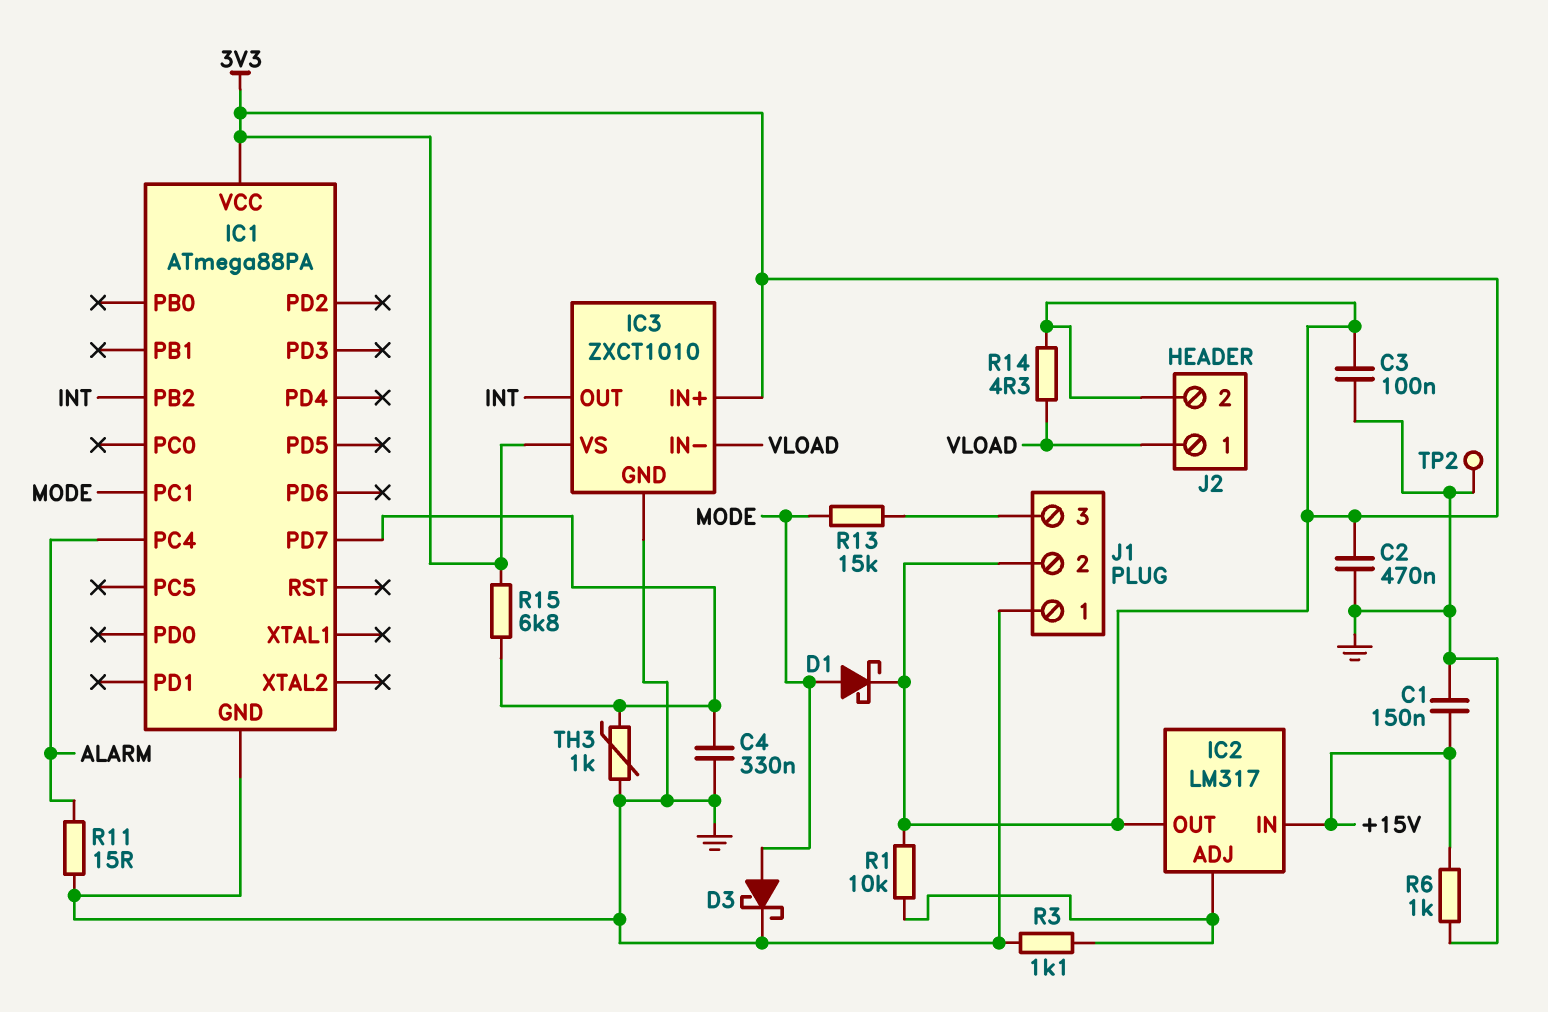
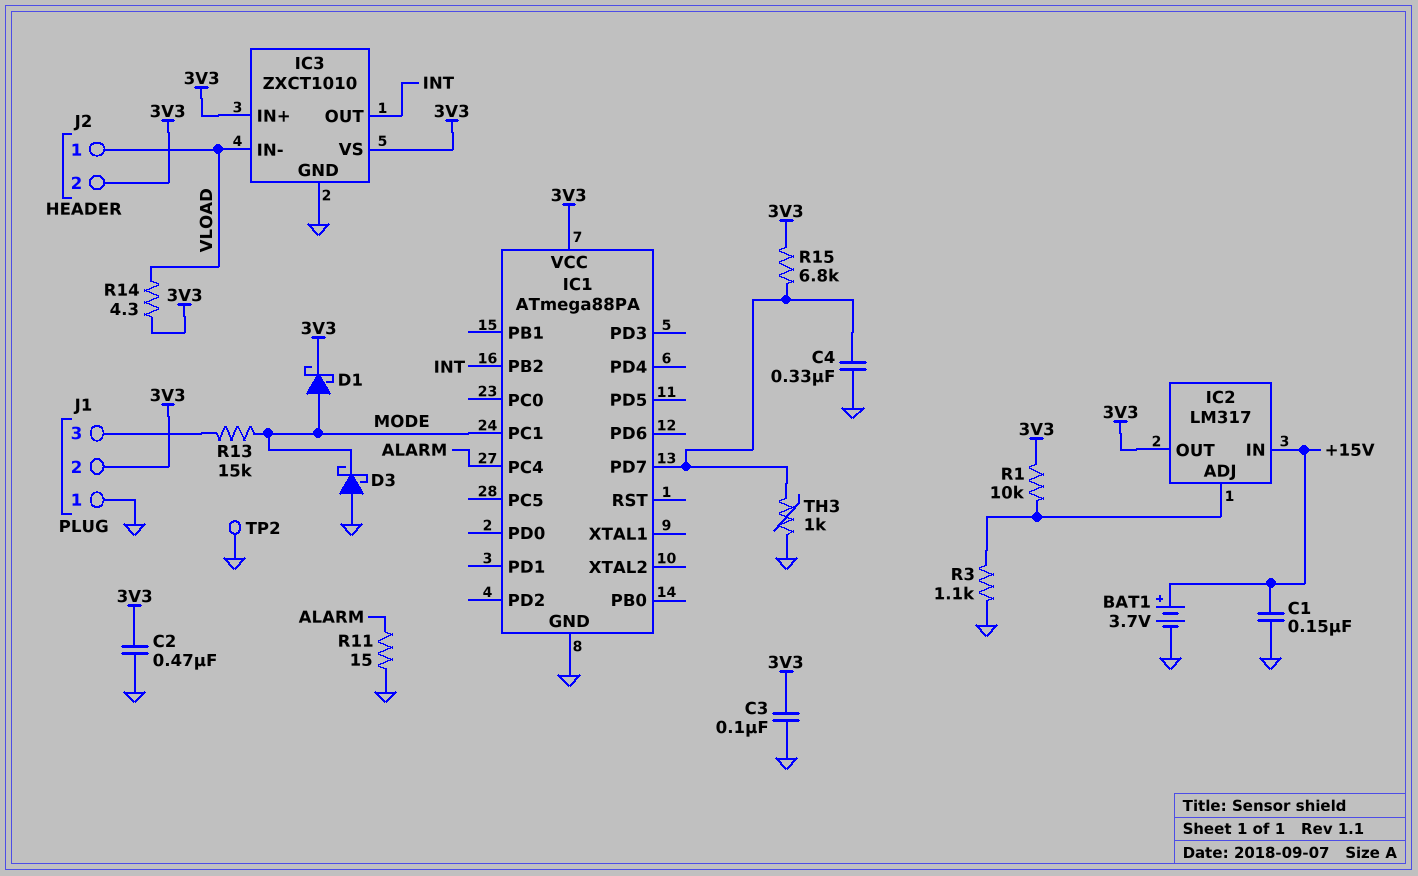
BAT1: none -> 3.7V (plus +15V, minus GND)
D3: schottky (A MODE, K GND) -> schottky (A GND, K MODE)
R6: 1k (+15V, GND) -> none

